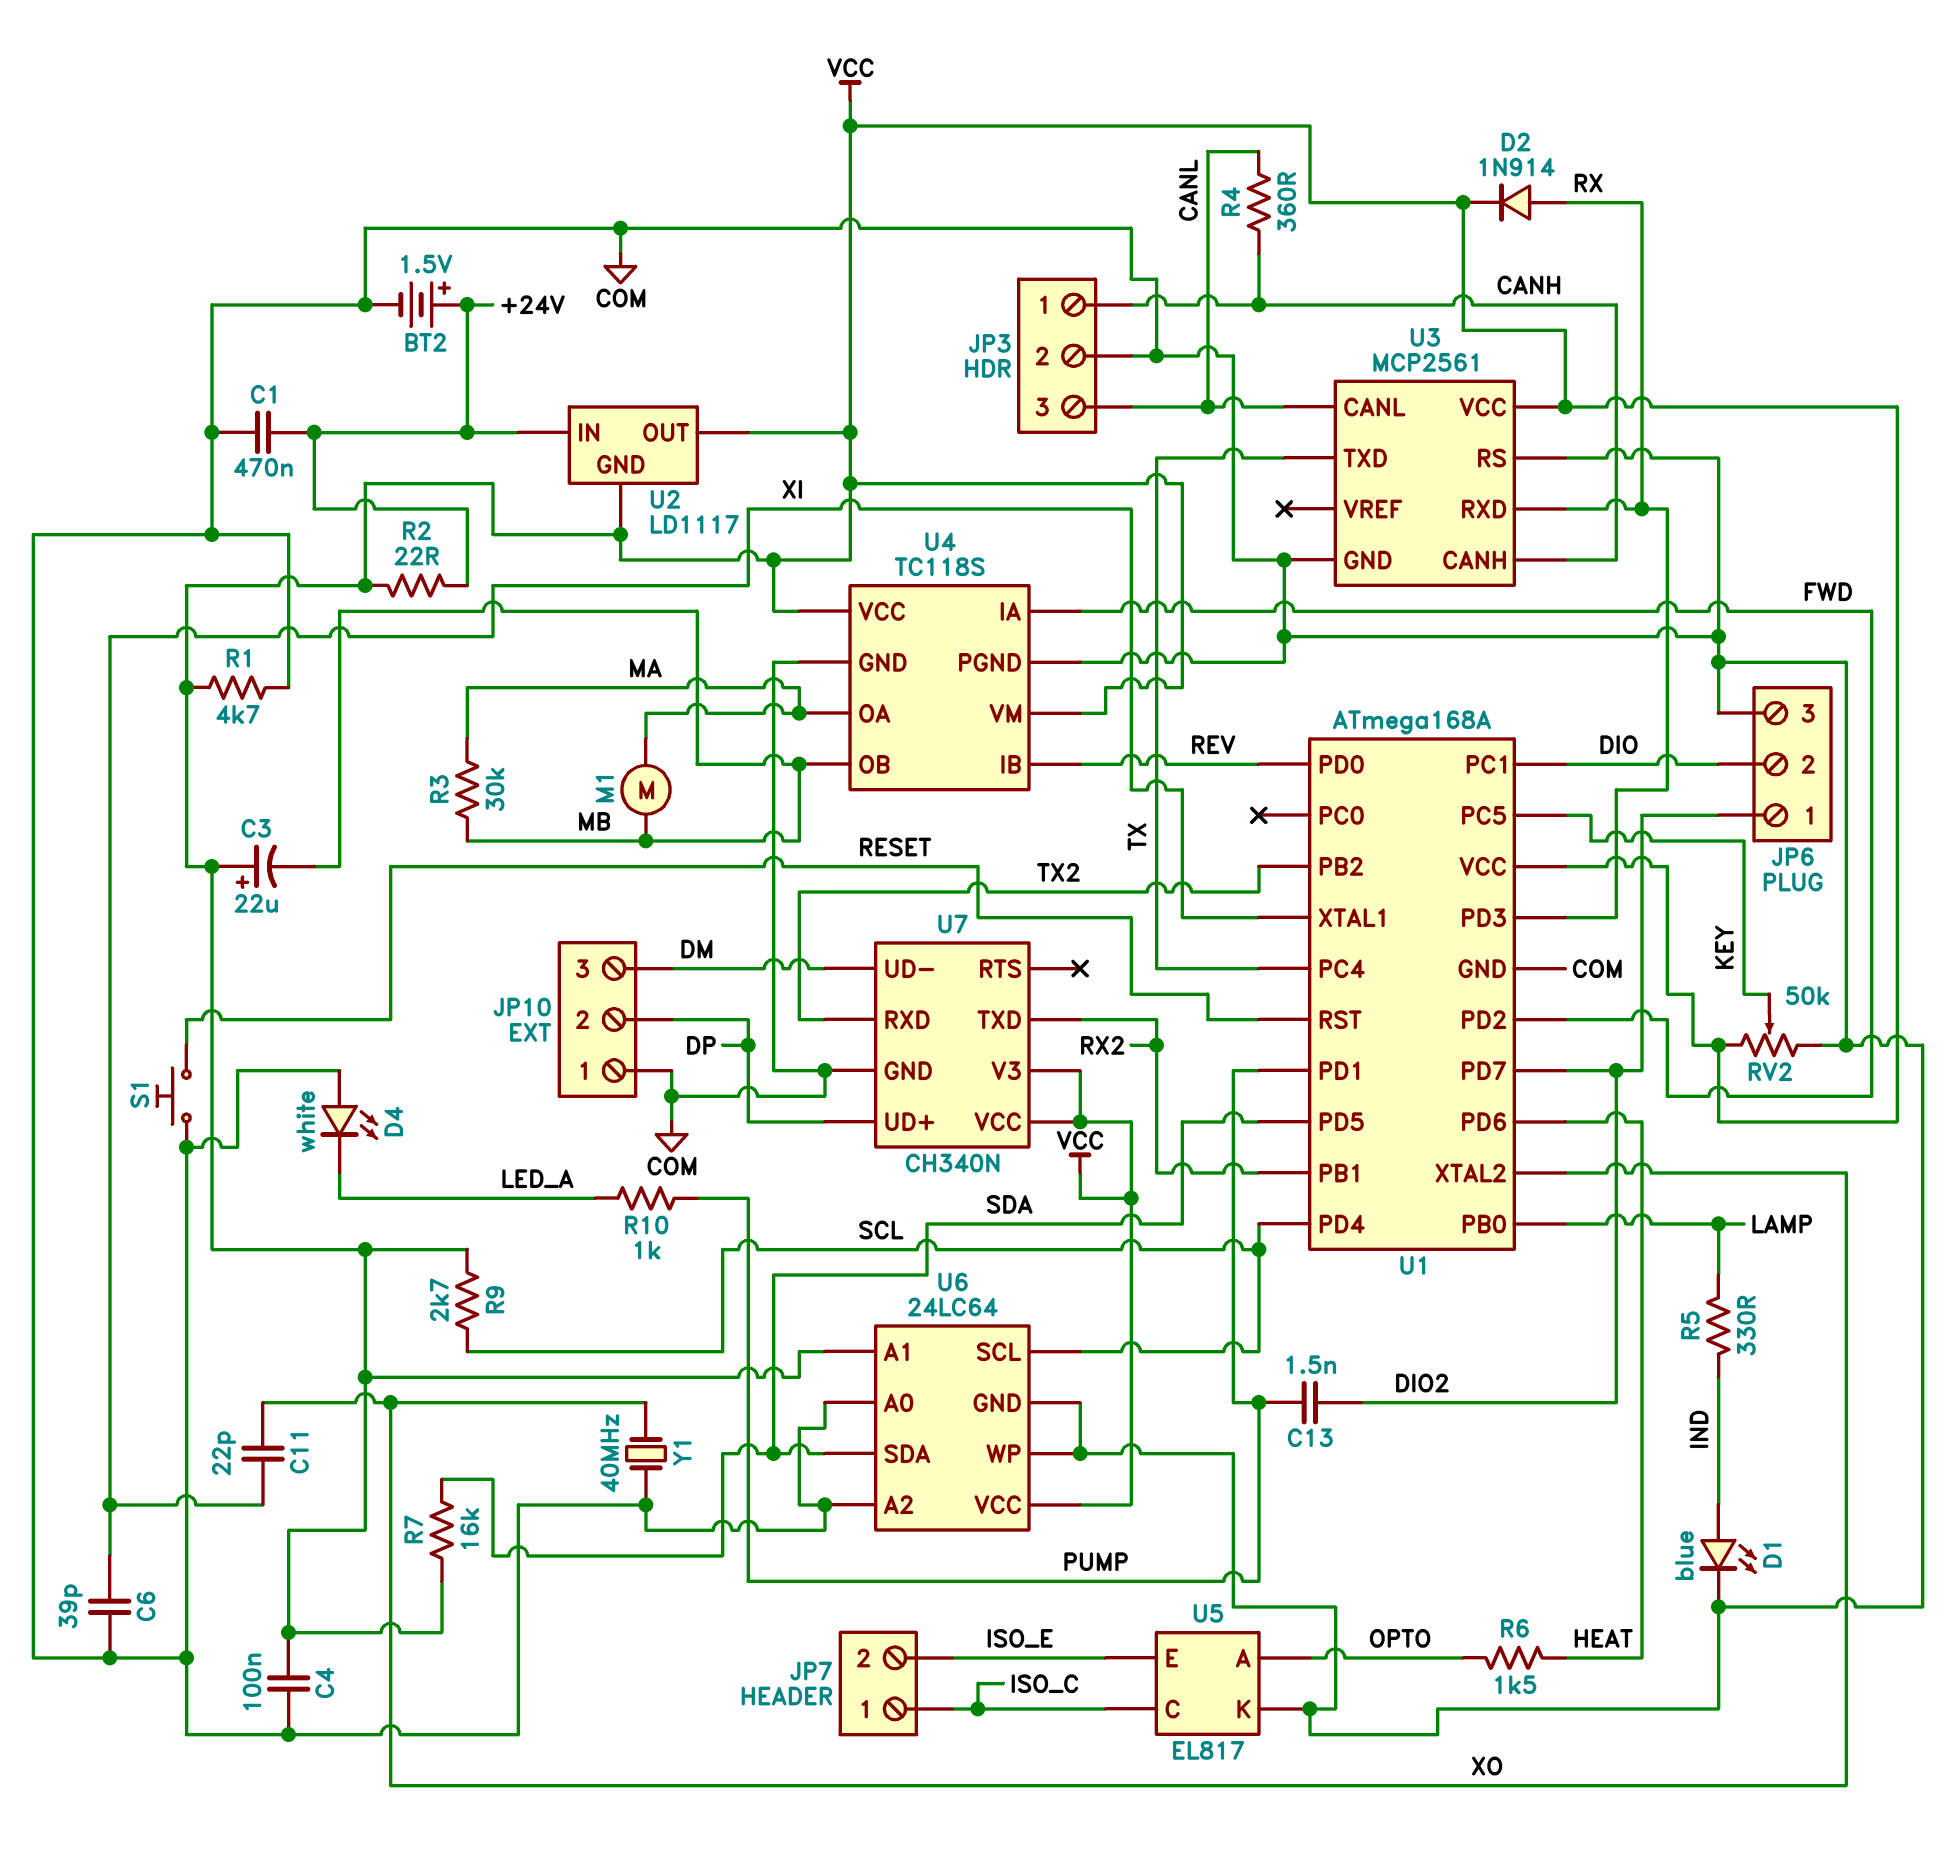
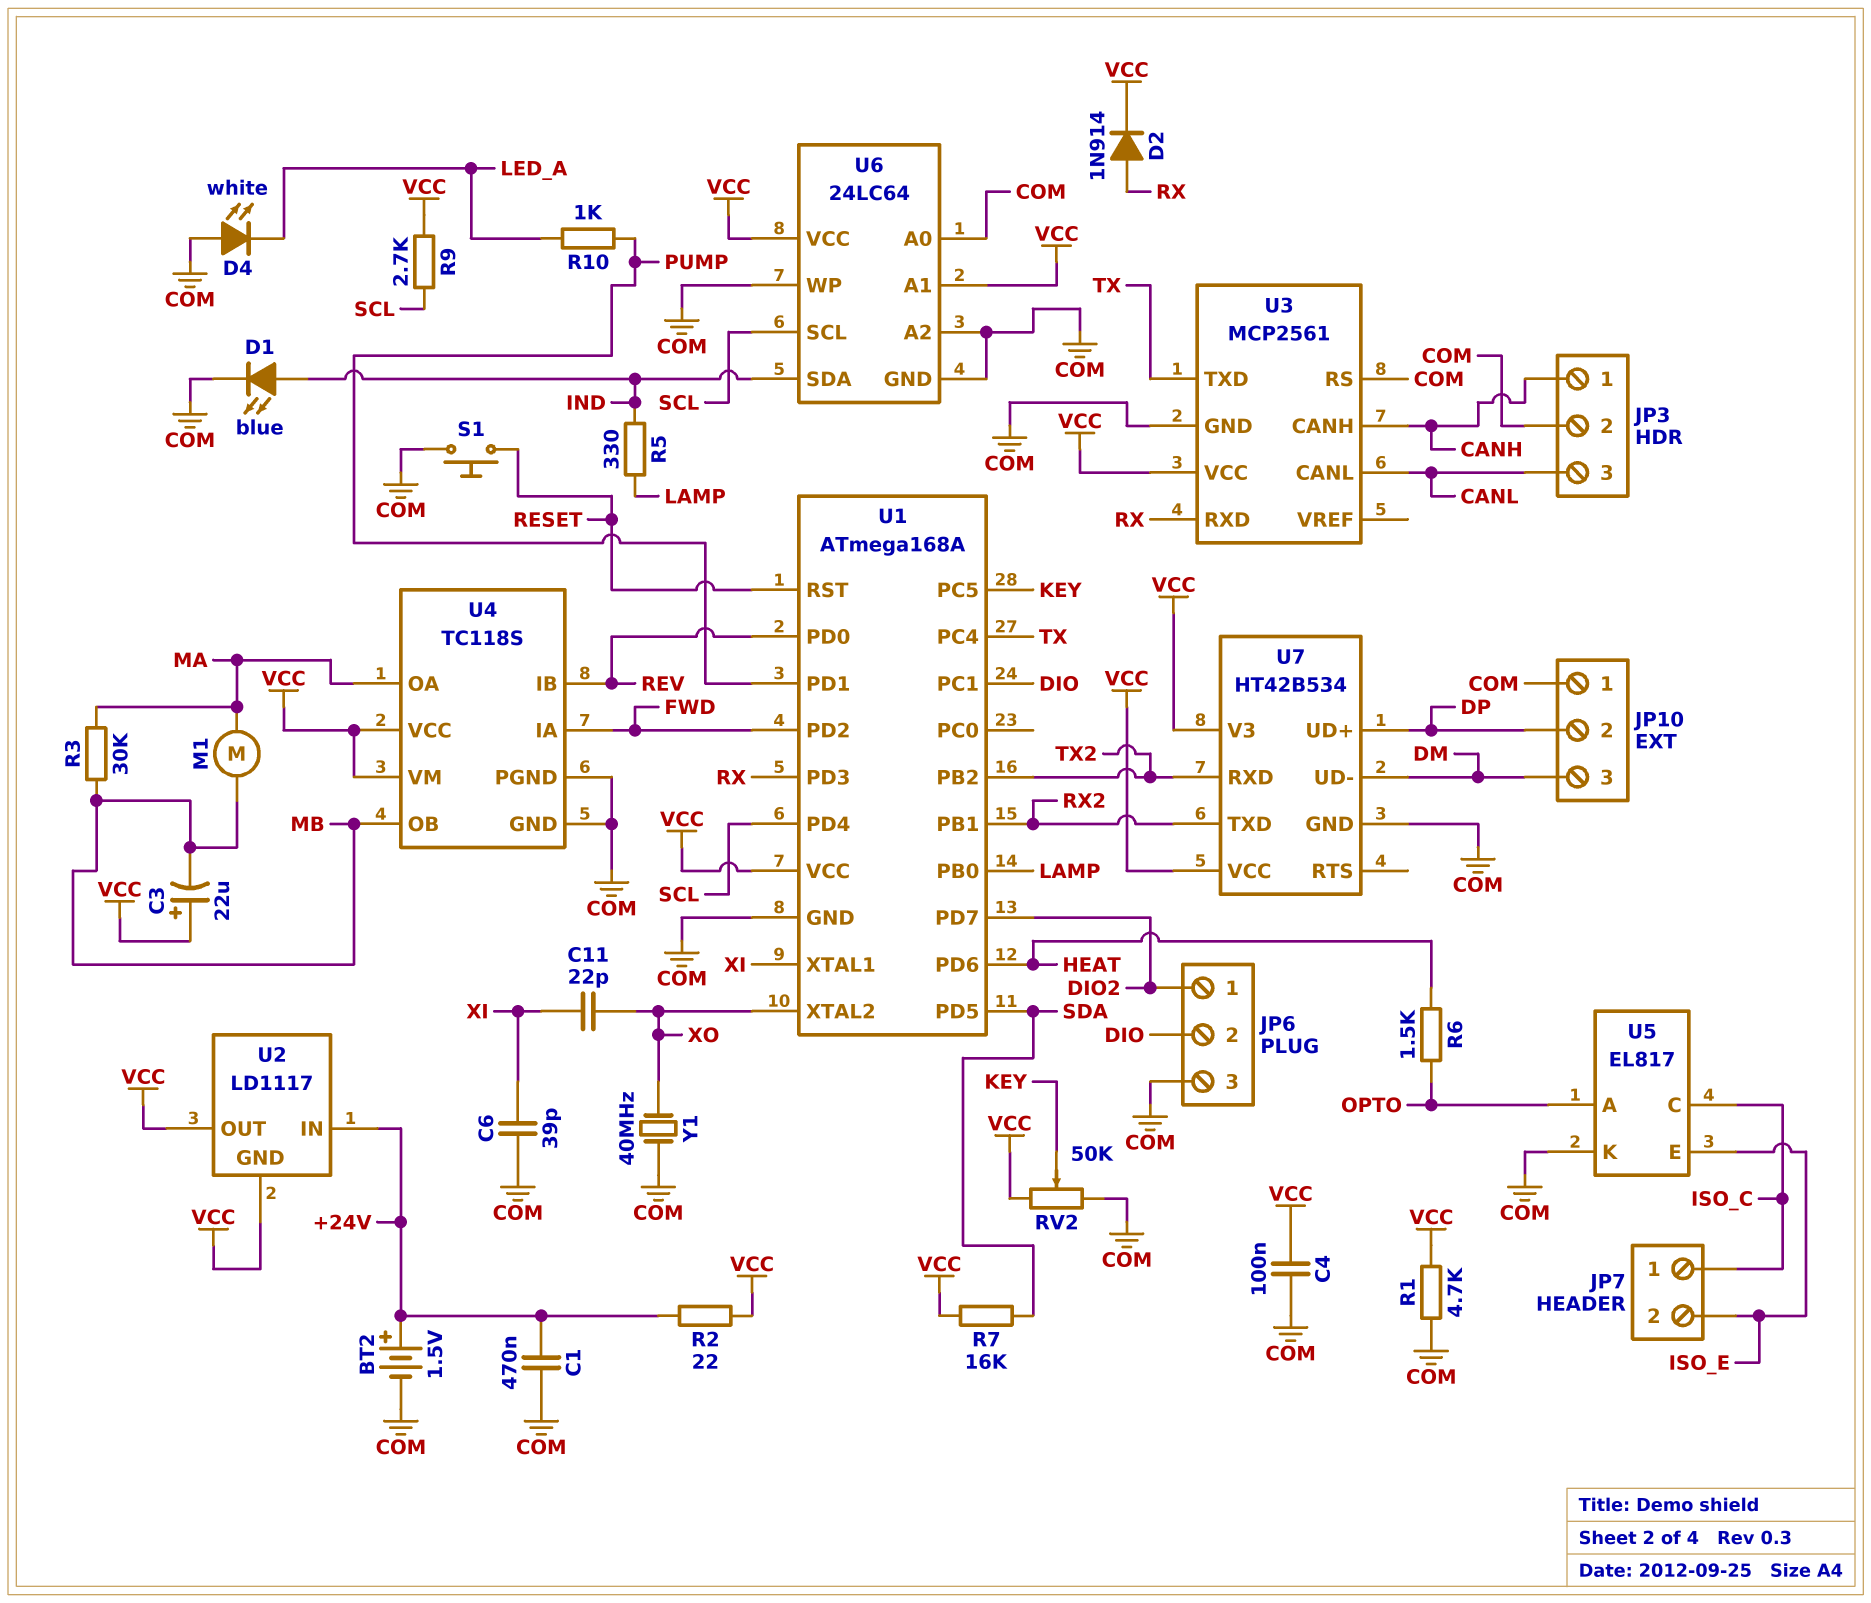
C13: 1.5nF (DIO2, PUMP) -> none
R4: 360 (CANH, CANL) -> none
U6 pin SDA: SDA -> IND
U7: CH340N -> HT42B534

